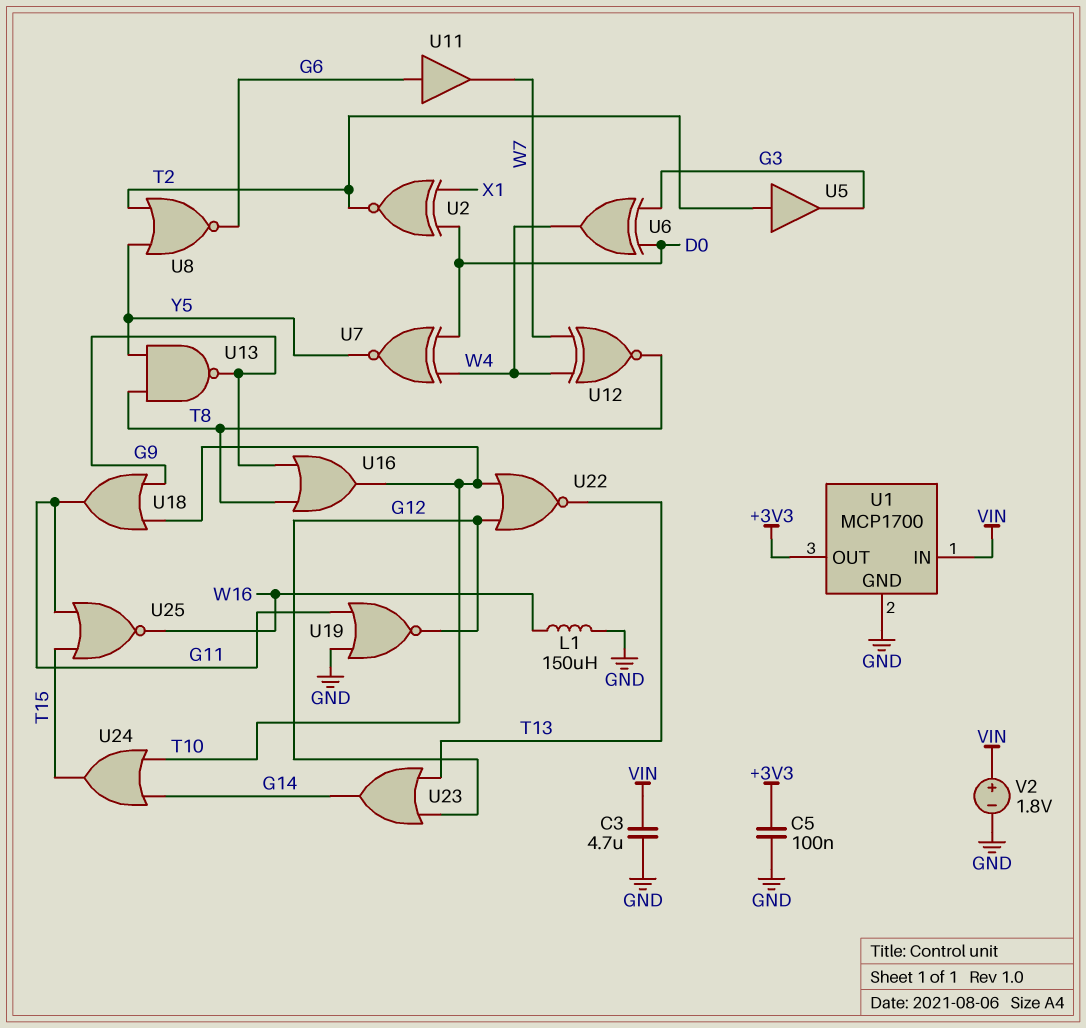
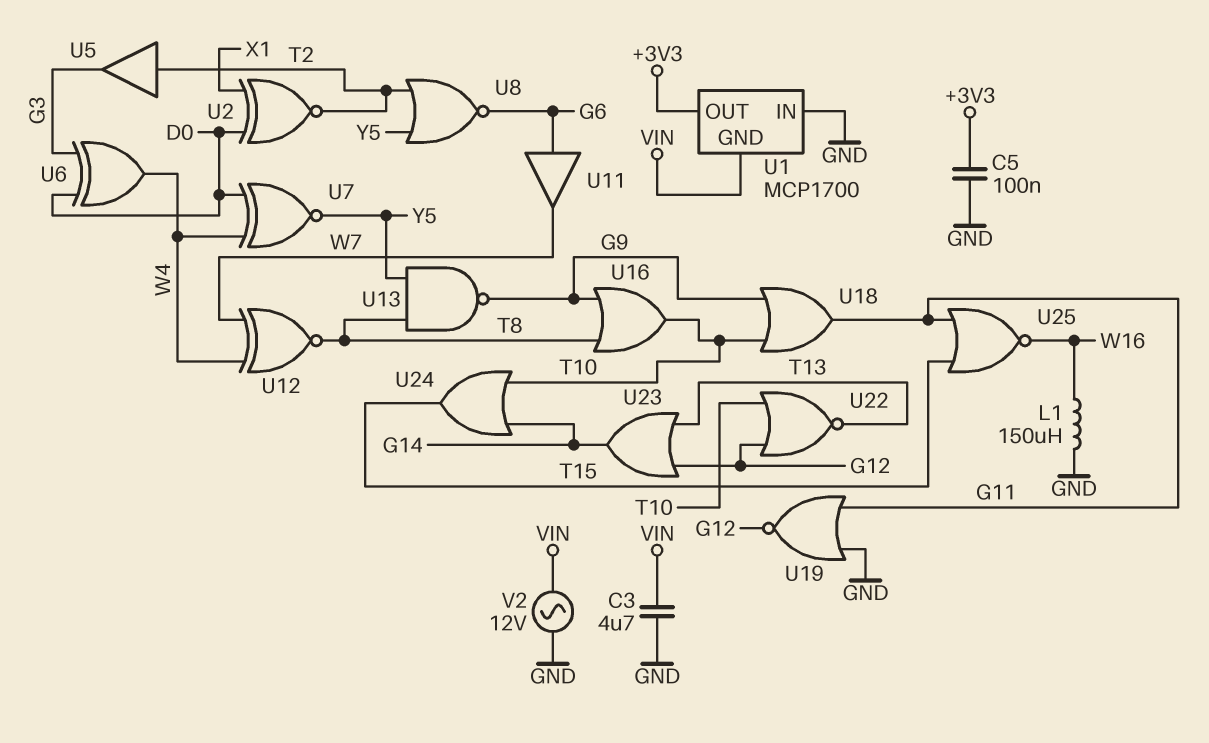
U1 pin GND: GND -> VIN
U1 pin IN: VIN -> GND
V2: 1.8V (plus VIN, minus GND) -> AC 12V (GND, VIN)

